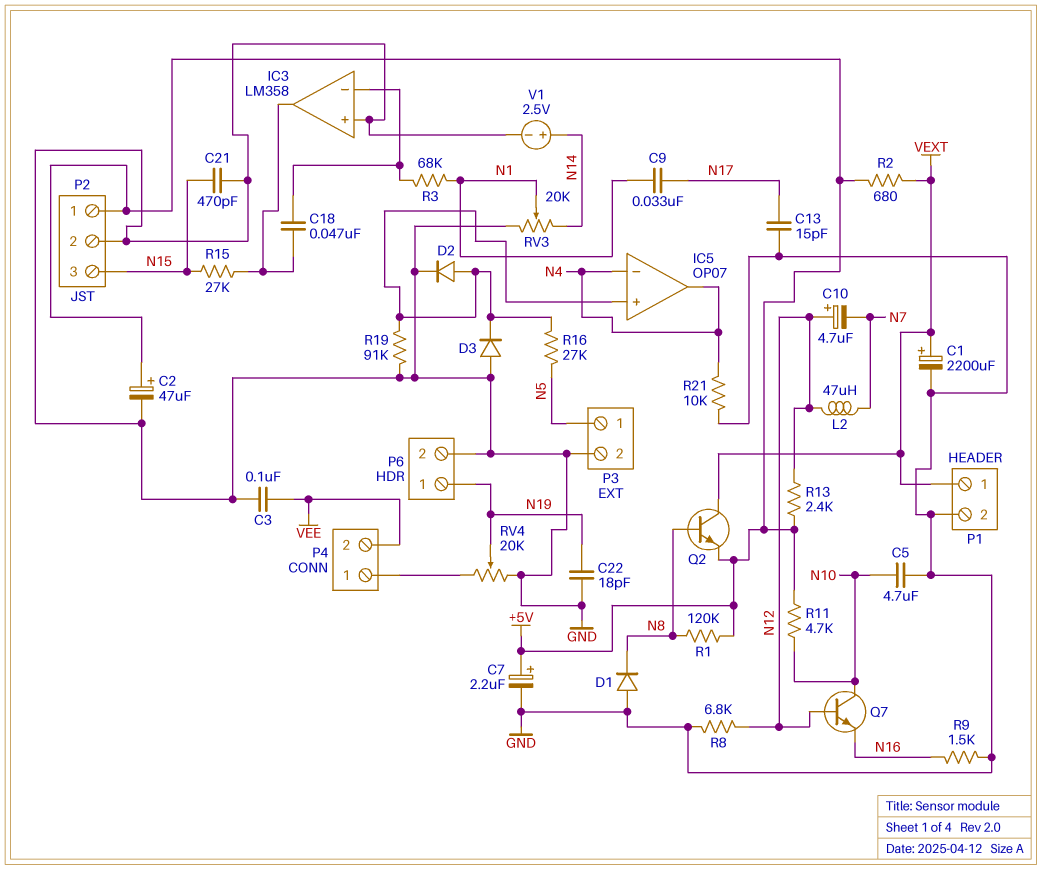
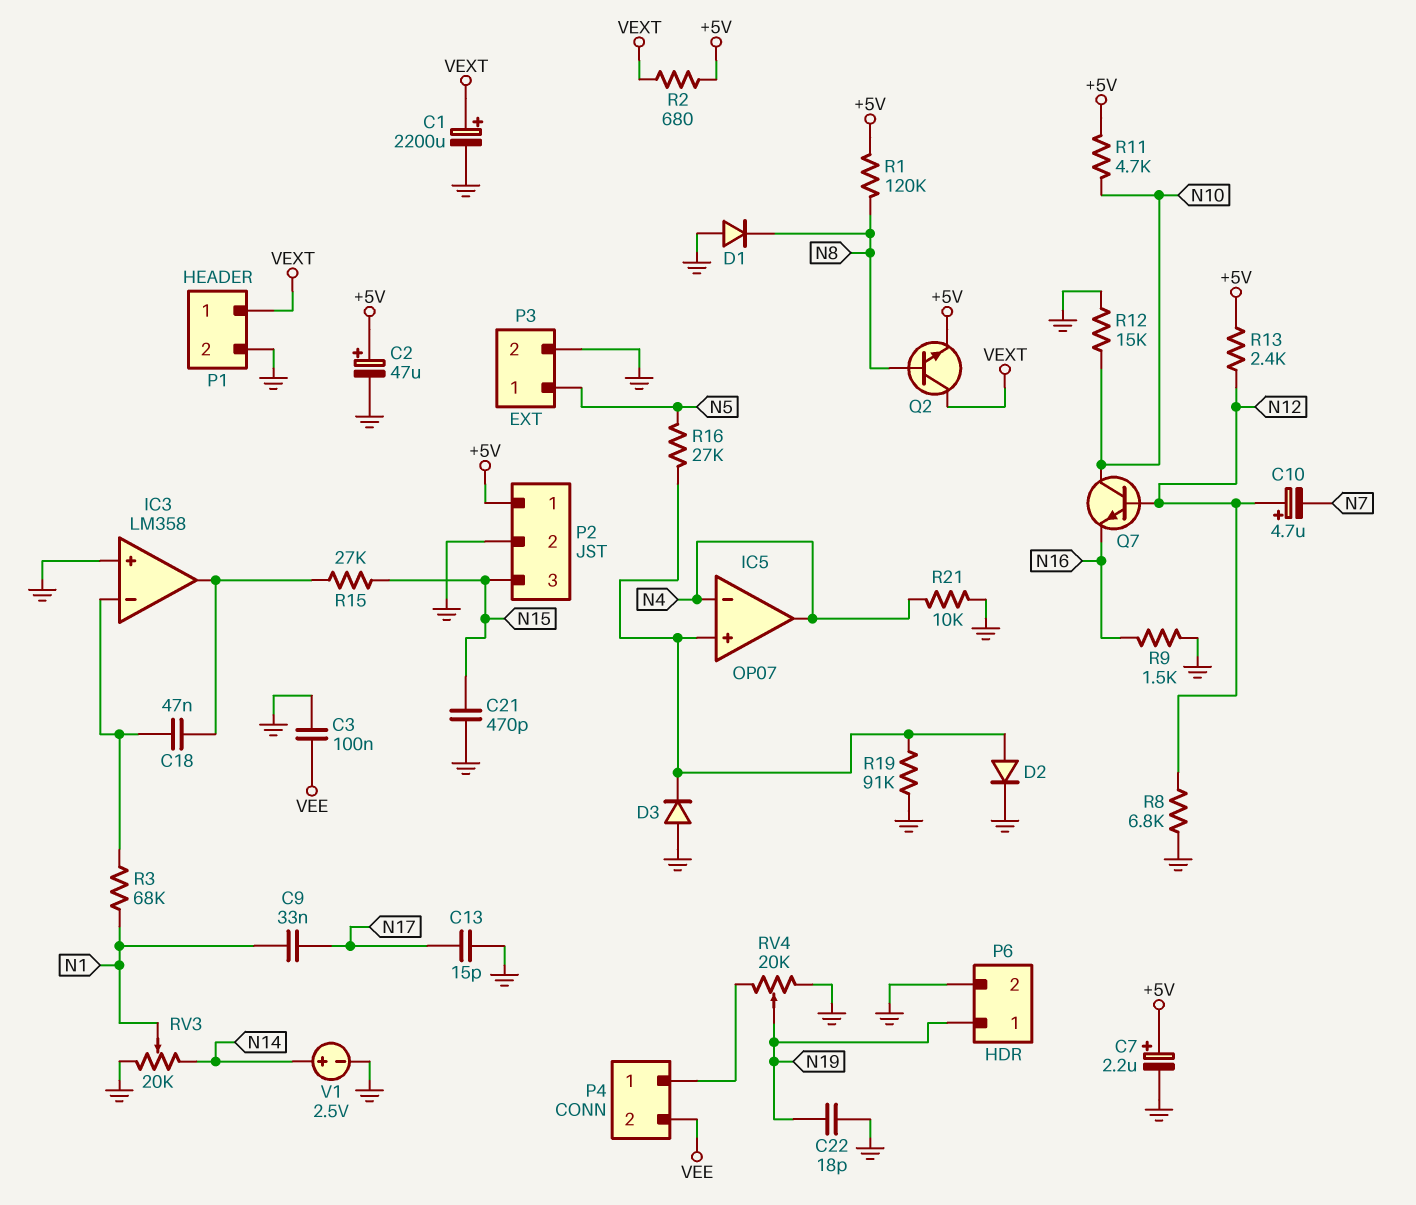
C5: 4.7uF (GND, N10) -> none
L2: 47uH (N7, N12) -> none
R12: none -> 15k (GND, N10)

